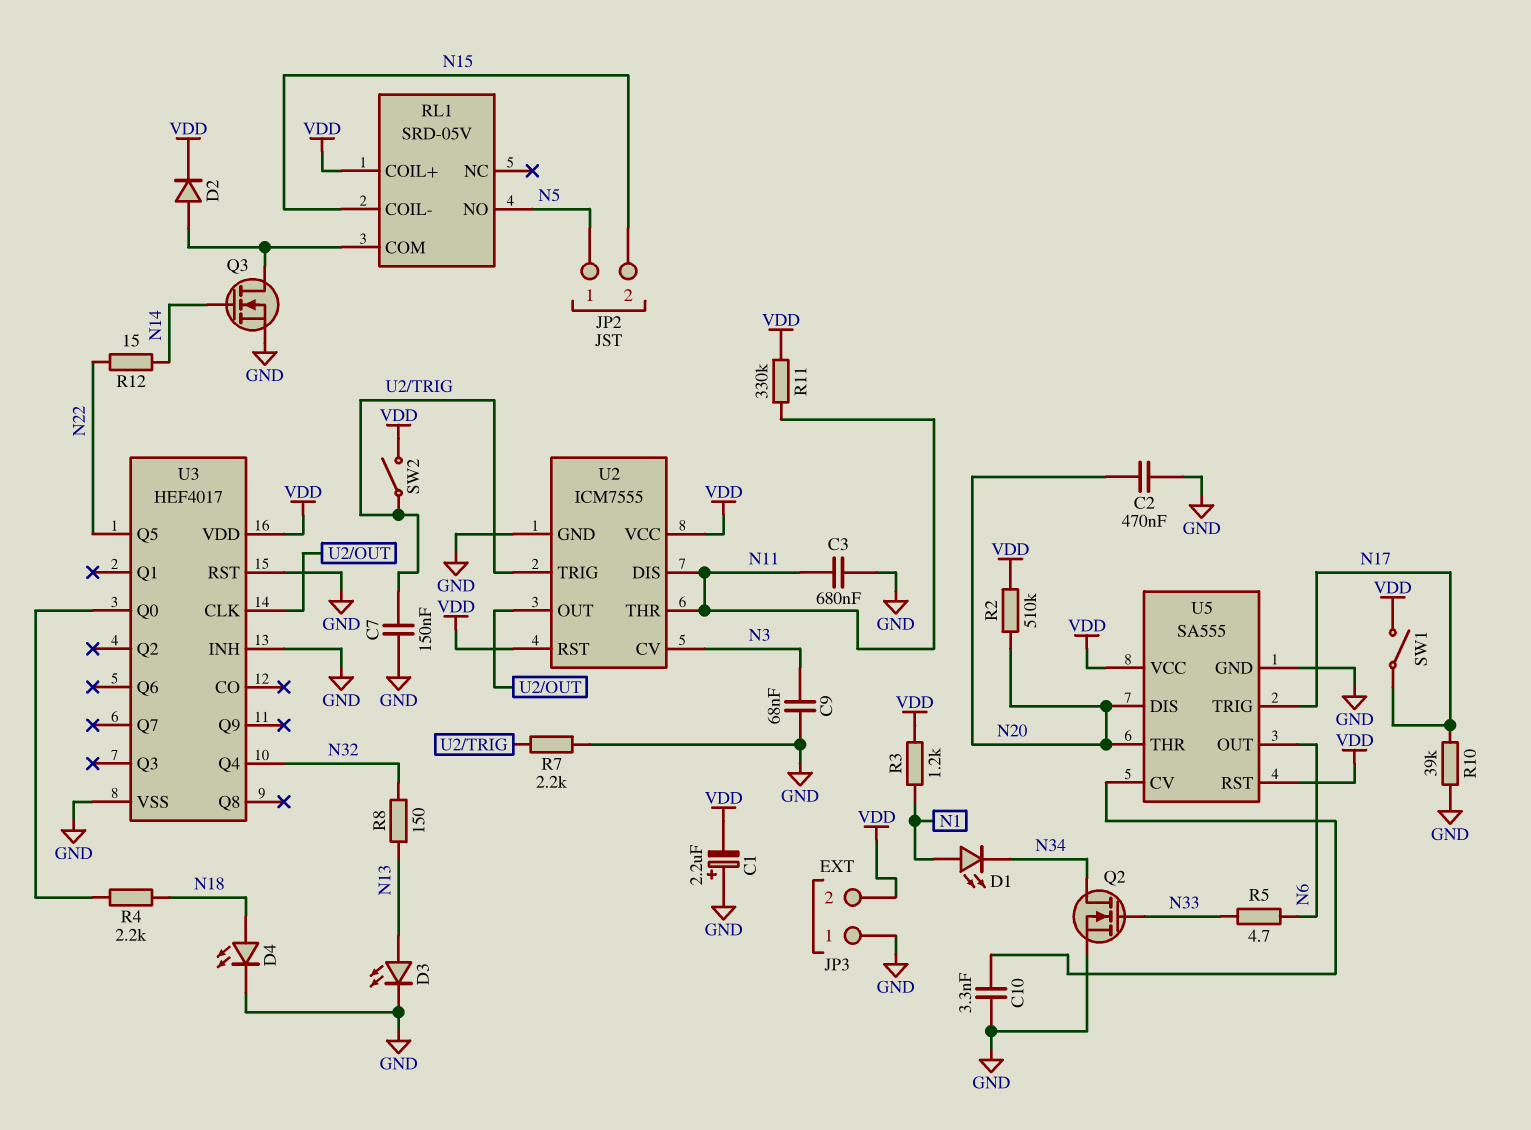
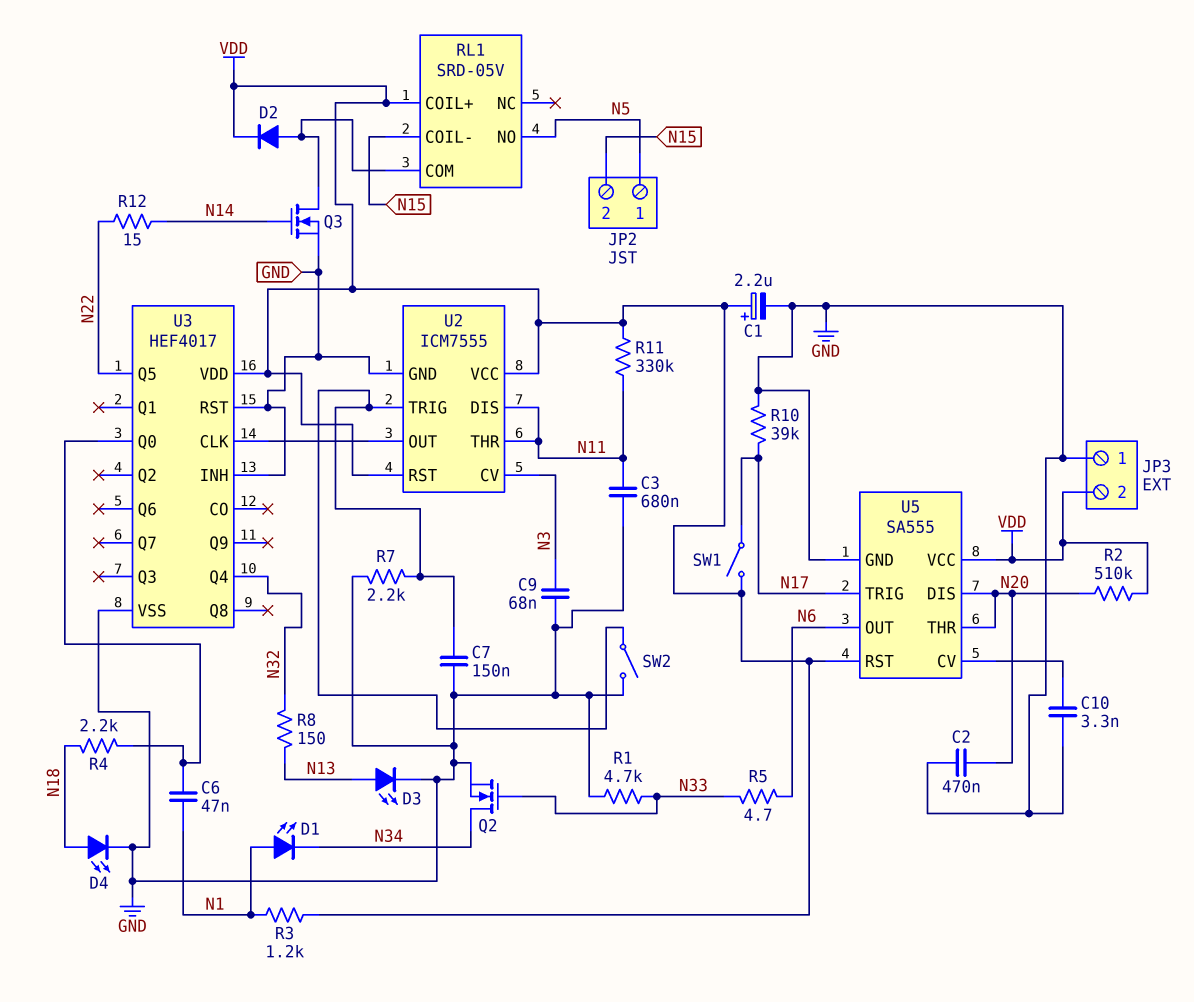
C1: 2.2uF (plus GND, minus VDD) -> 2.2uF (plus VDD, minus GND)
C6: none -> 47nF (N1, U3/Q0)
R1: none -> 4.7k (GND, N33)
SW2: switch (U2/TRIG, VDD) -> switch (GND, U2/TRIG)

